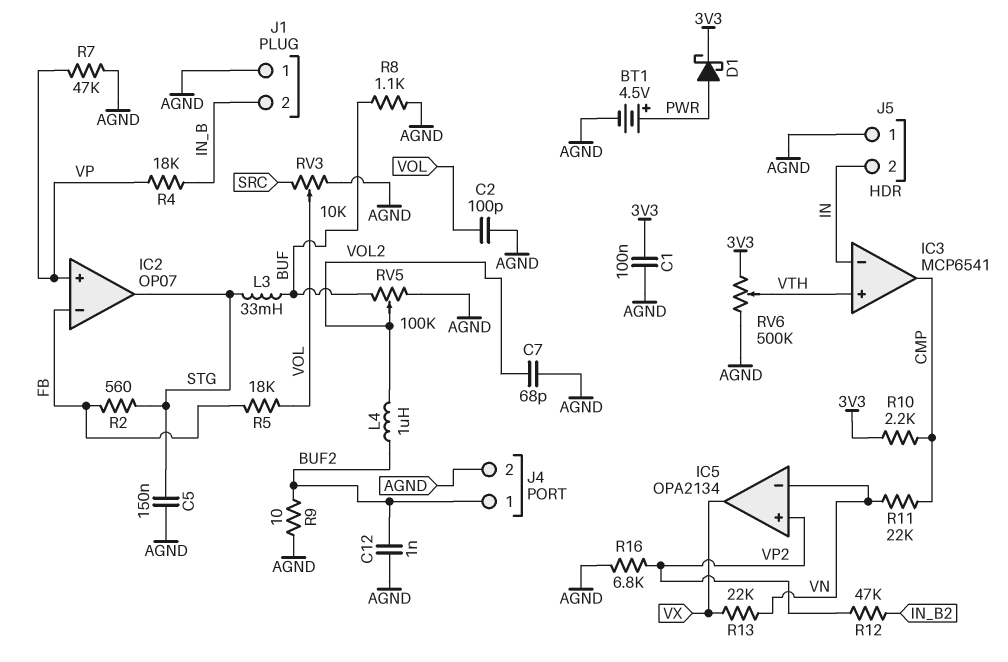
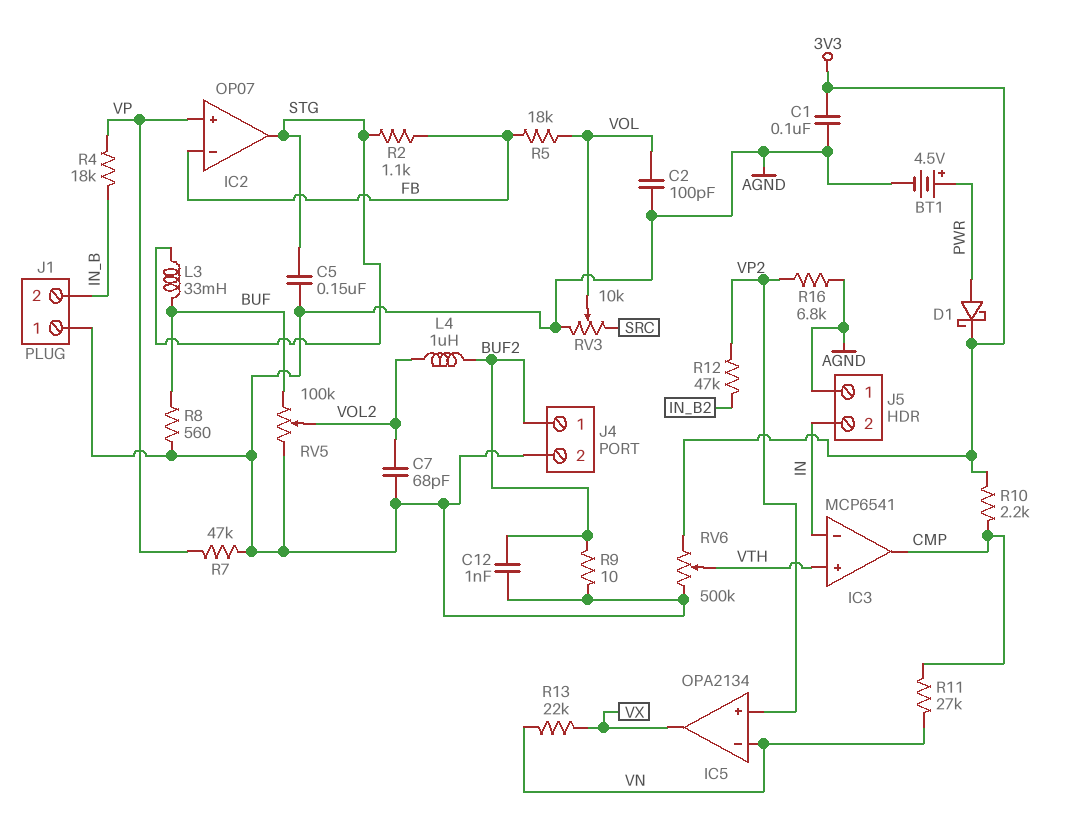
R2: 560 (FB, STG) -> 1.1k (FB, STG)
R8: 1.1k (AGND, BUF) -> 560 (AGND, BUF)
R11: 22k (CMP, VN) -> 27k (CMP, VN)

